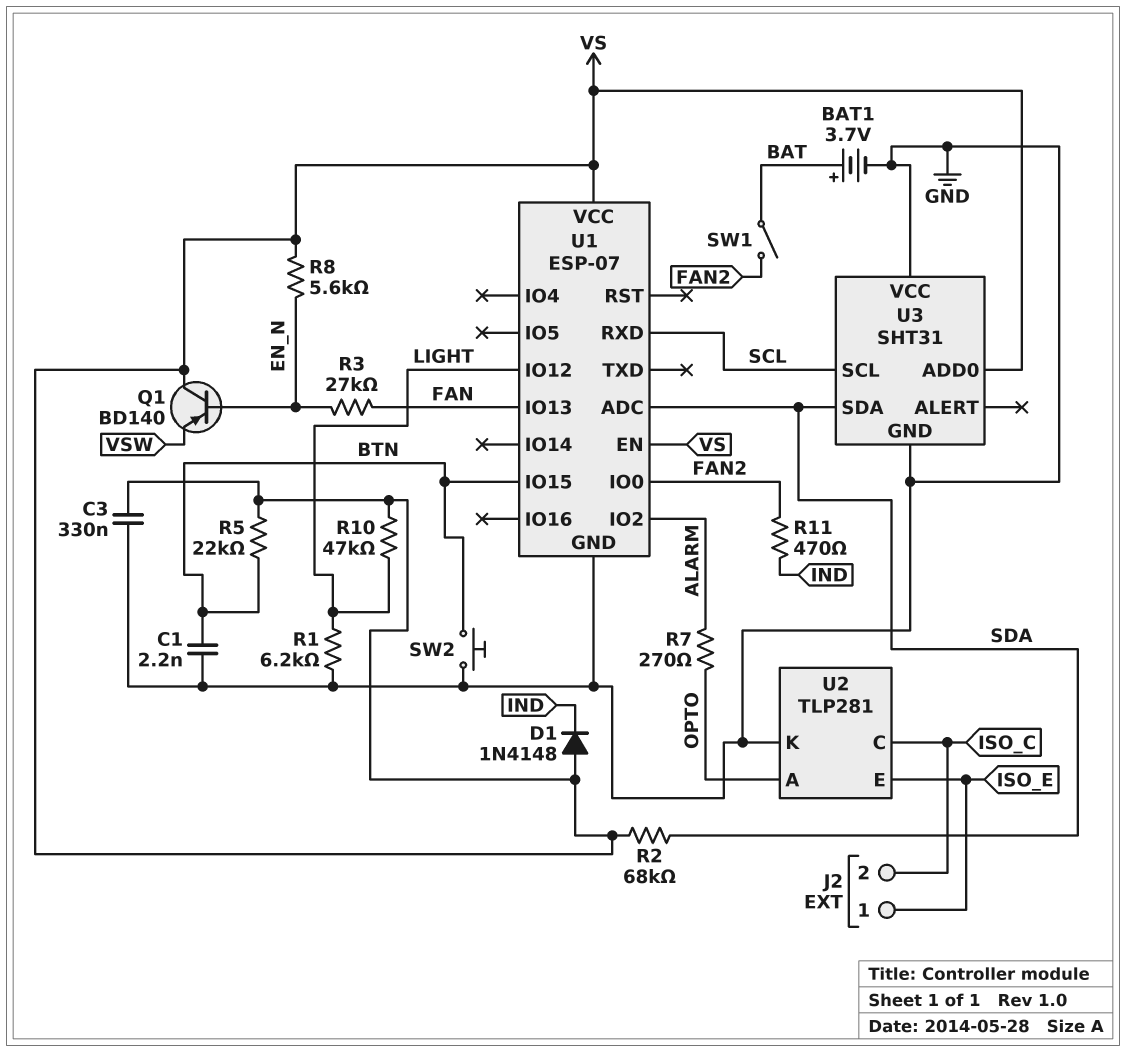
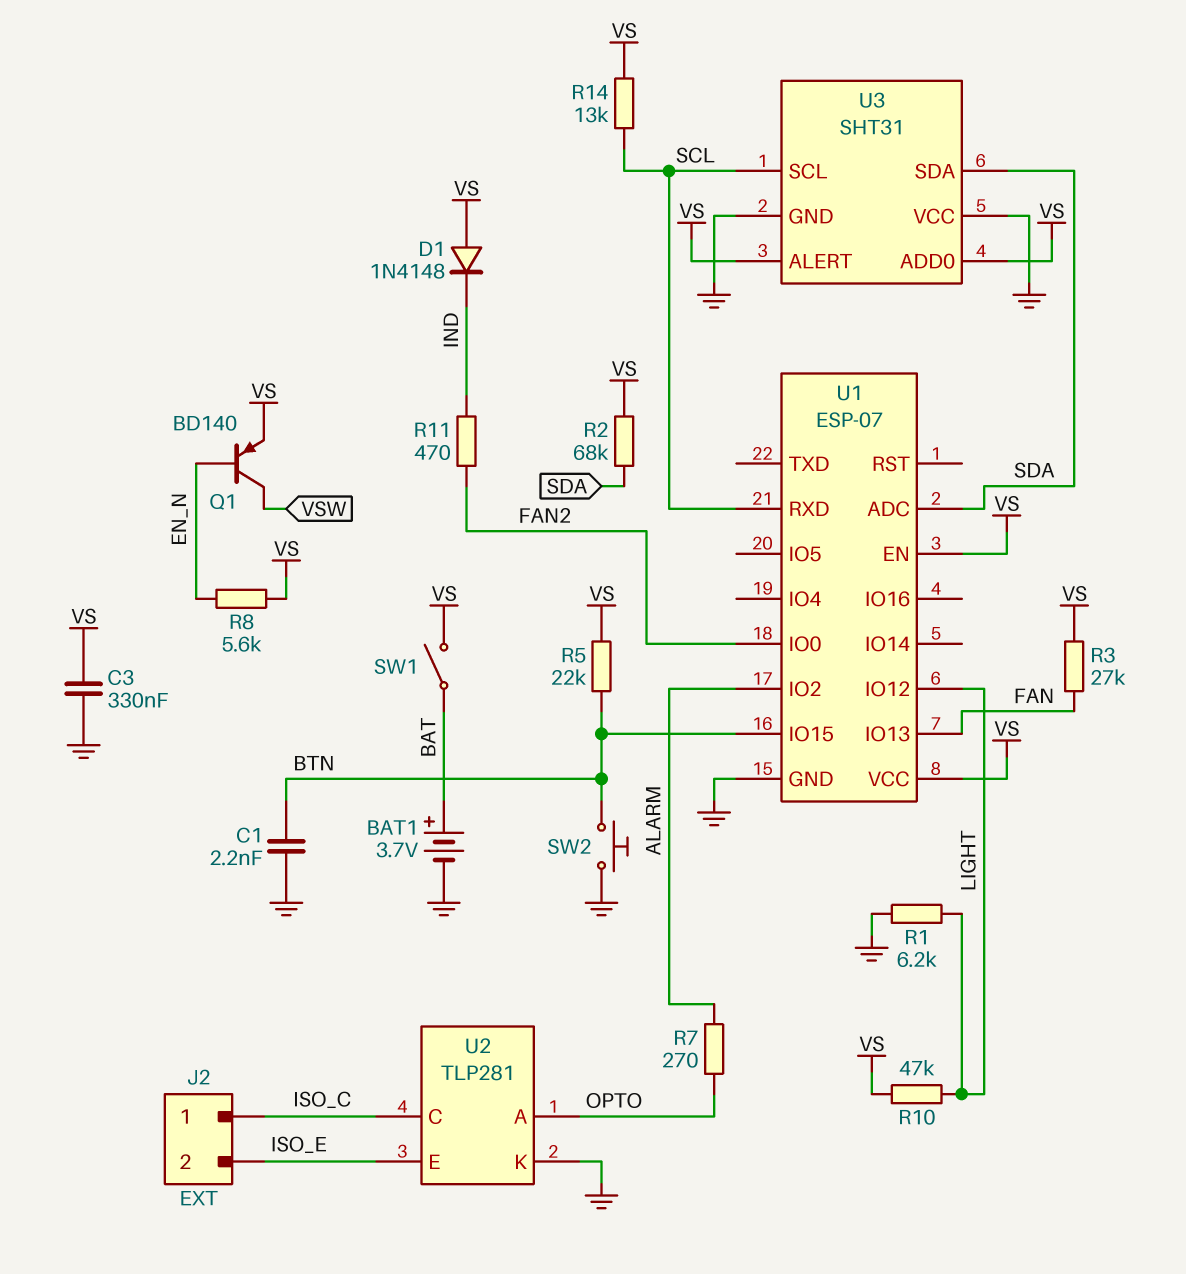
J2 pin 1: ISO_E -> ISO_C
J2 pin 2: ISO_C -> ISO_E
Q1: PNP BD140 (B EN_N, C VS, E VSW) -> PNP BD140 (B EN_N, C VSW, E VS)
R3: 27k (EN_N, FAN) -> 27k (FAN, VS)
R14: none -> 13k (SCL, VS)
SW1: switch (BAT, FAN2) -> switch (BAT, VS)
U3 pin ALERT: none -> VS

